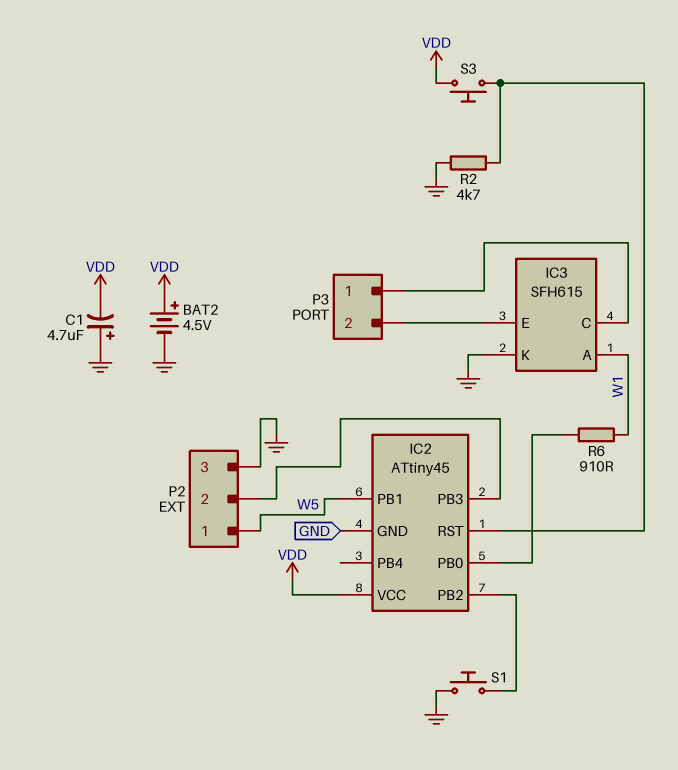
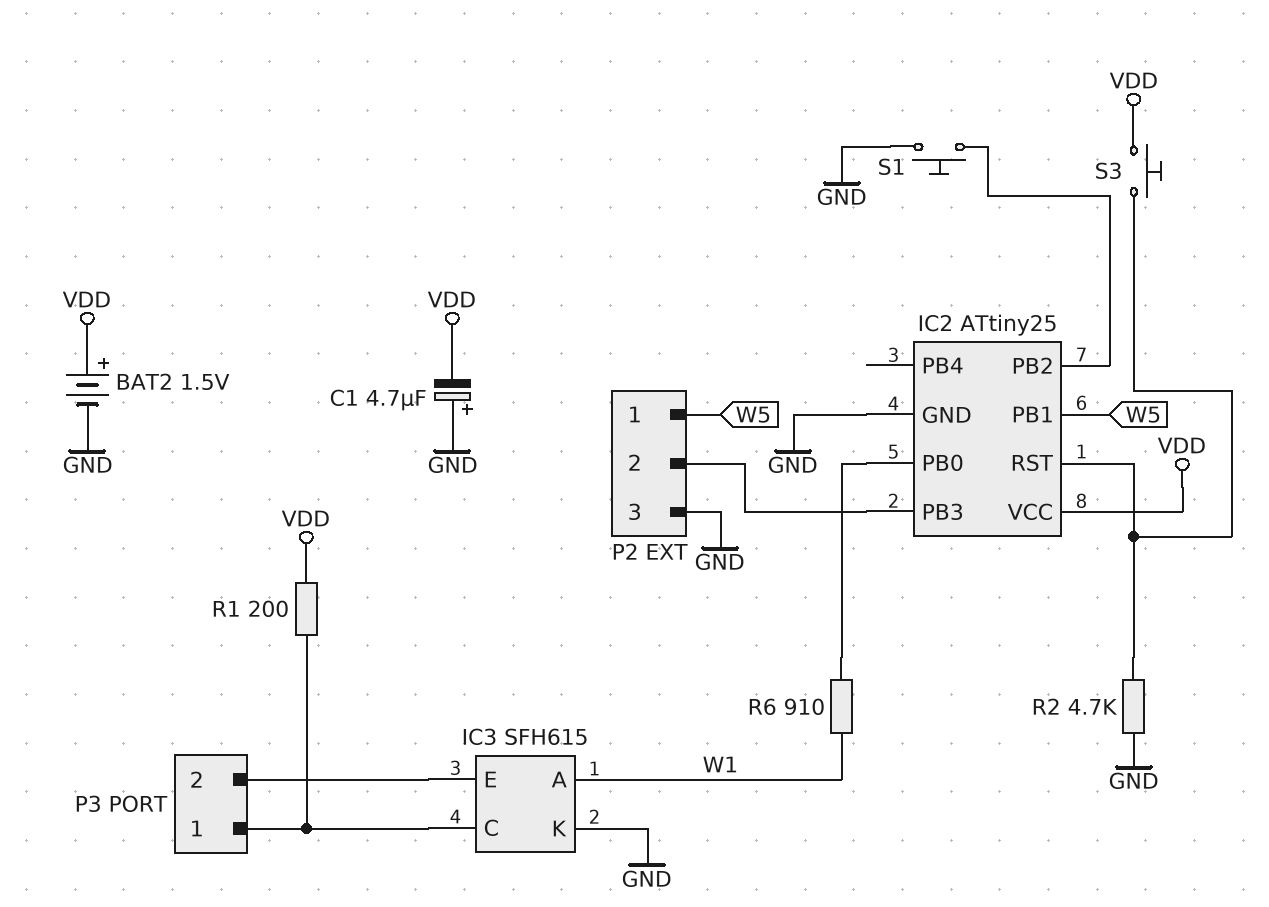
BAT2: 4.5V (plus VDD, minus GND) -> 1.5V (plus VDD, minus GND)
IC2: ATtiny45 -> ATtiny25
R1: none -> 200 (IC3/C, VDD)

